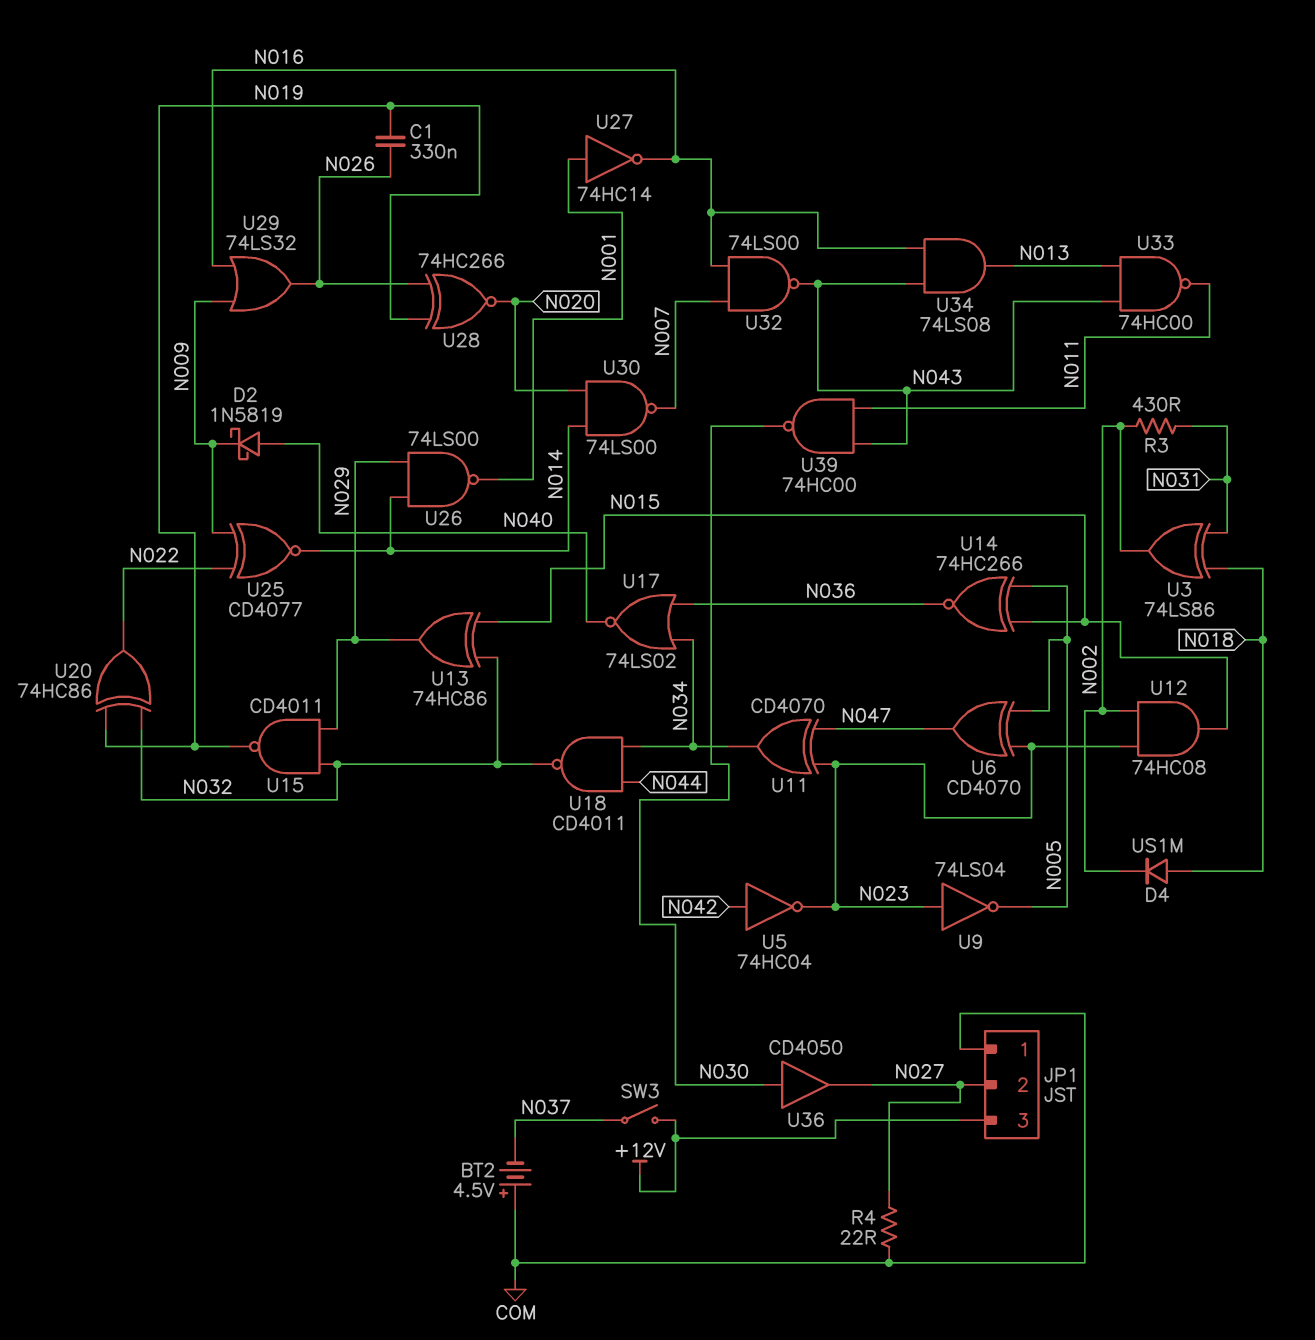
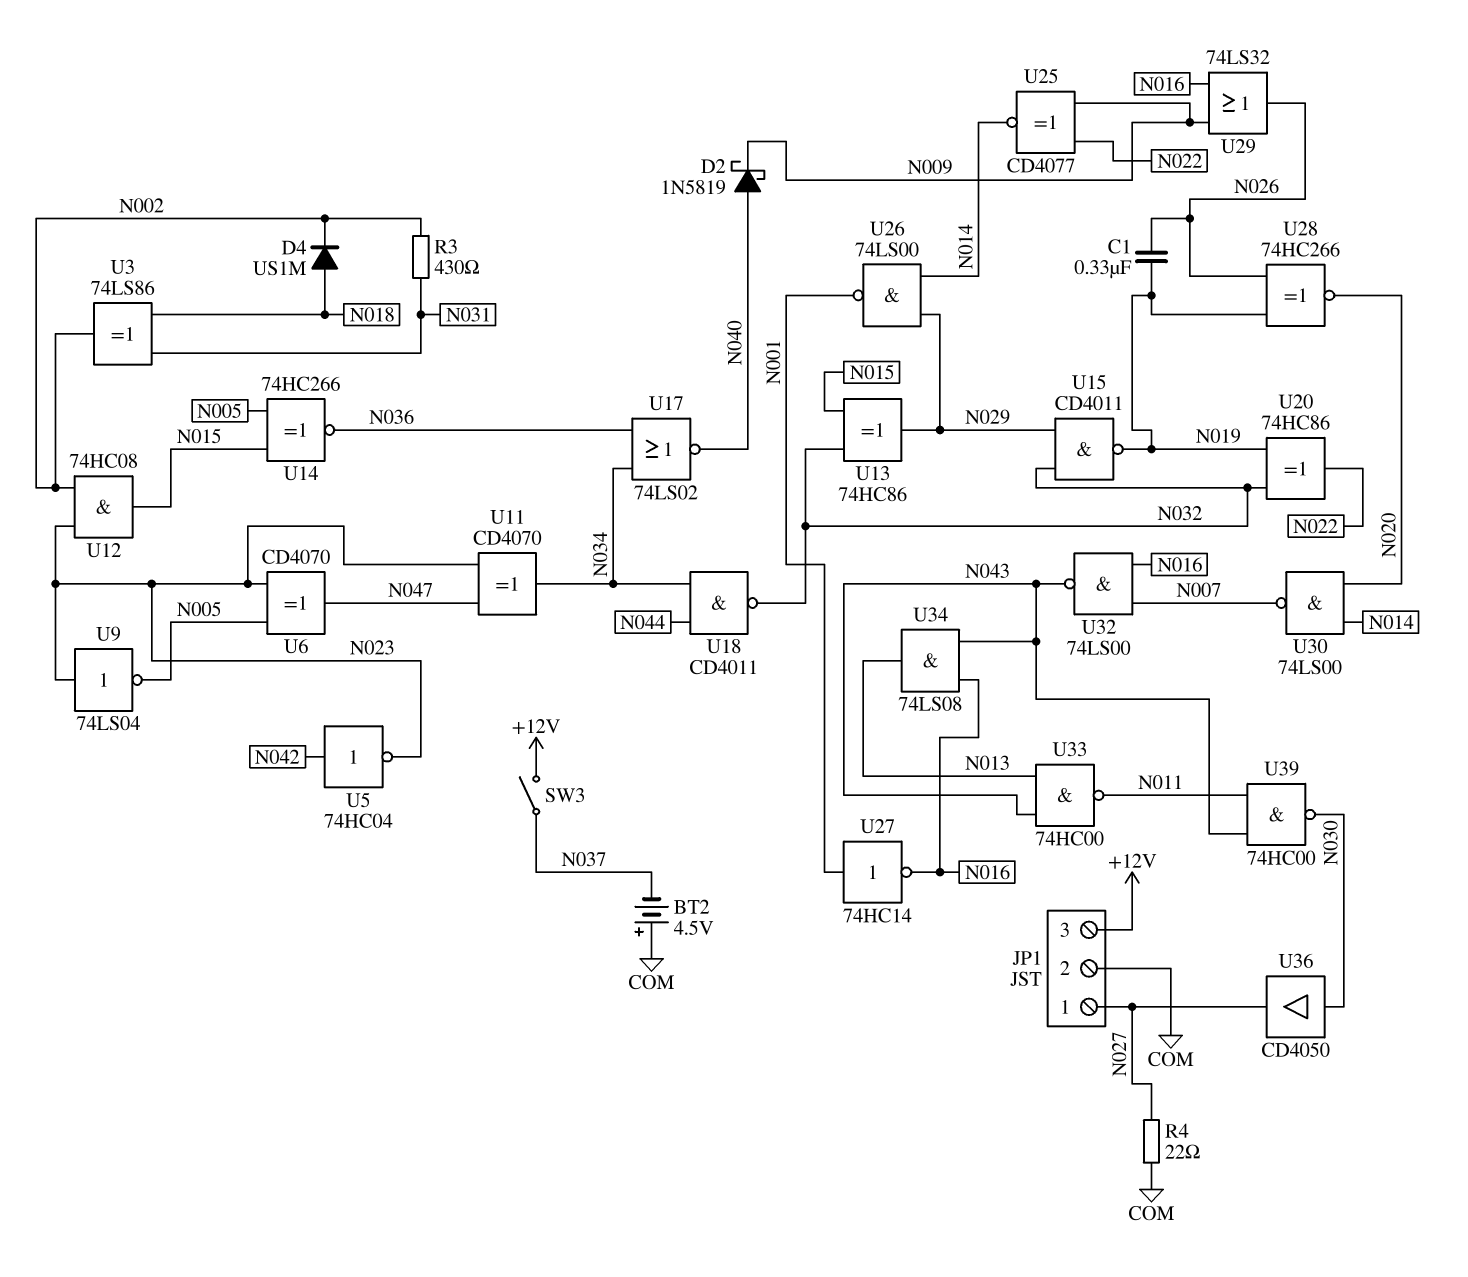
JP1 pin 1: COM -> N027
JP1 pin 2: N027 -> COM

